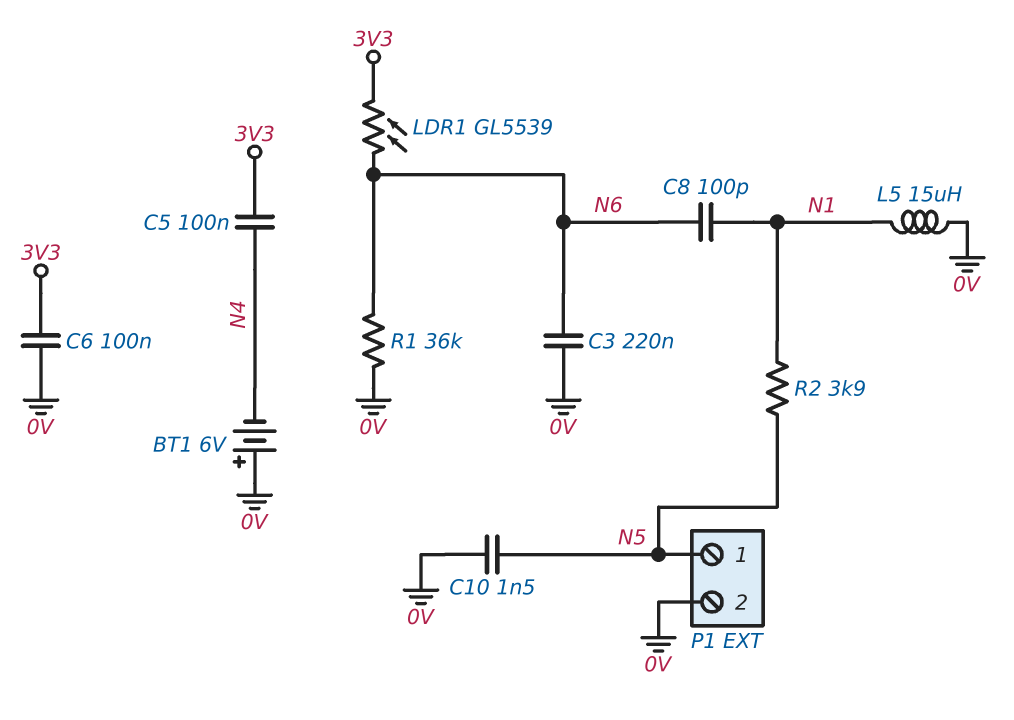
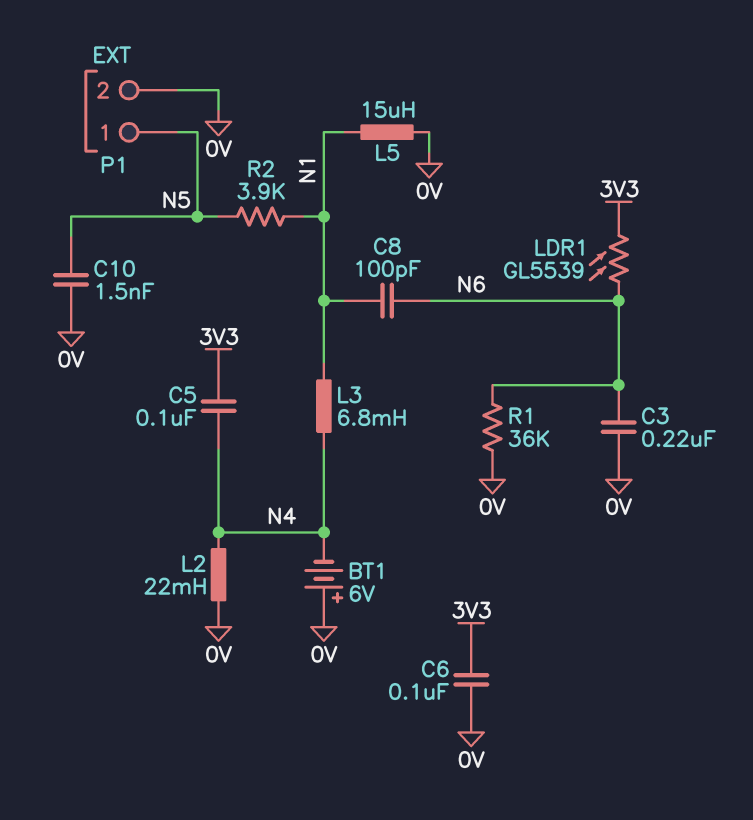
L2: none -> 22mH (0V, N4)
L3: none -> 6.8mH (N1, N4)

